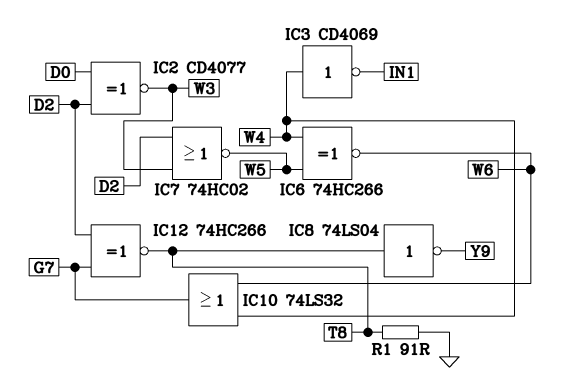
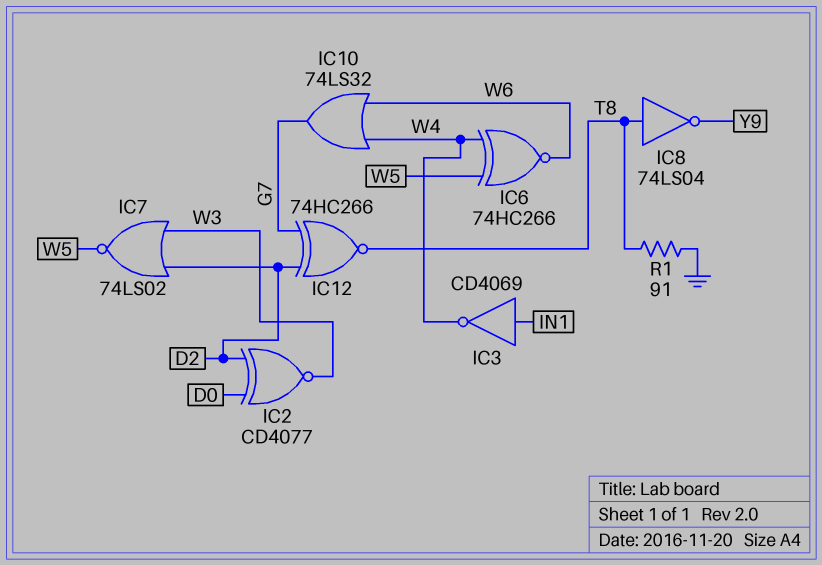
IC3: NOT CD4069 (in W4, out IN1) -> NOT CD4069 (in IN1, out W4)
IC7: NOR 74HC02 (in D2, in W3, out W5) -> NOR 74LS02 (in D2, in W3, out W5)

